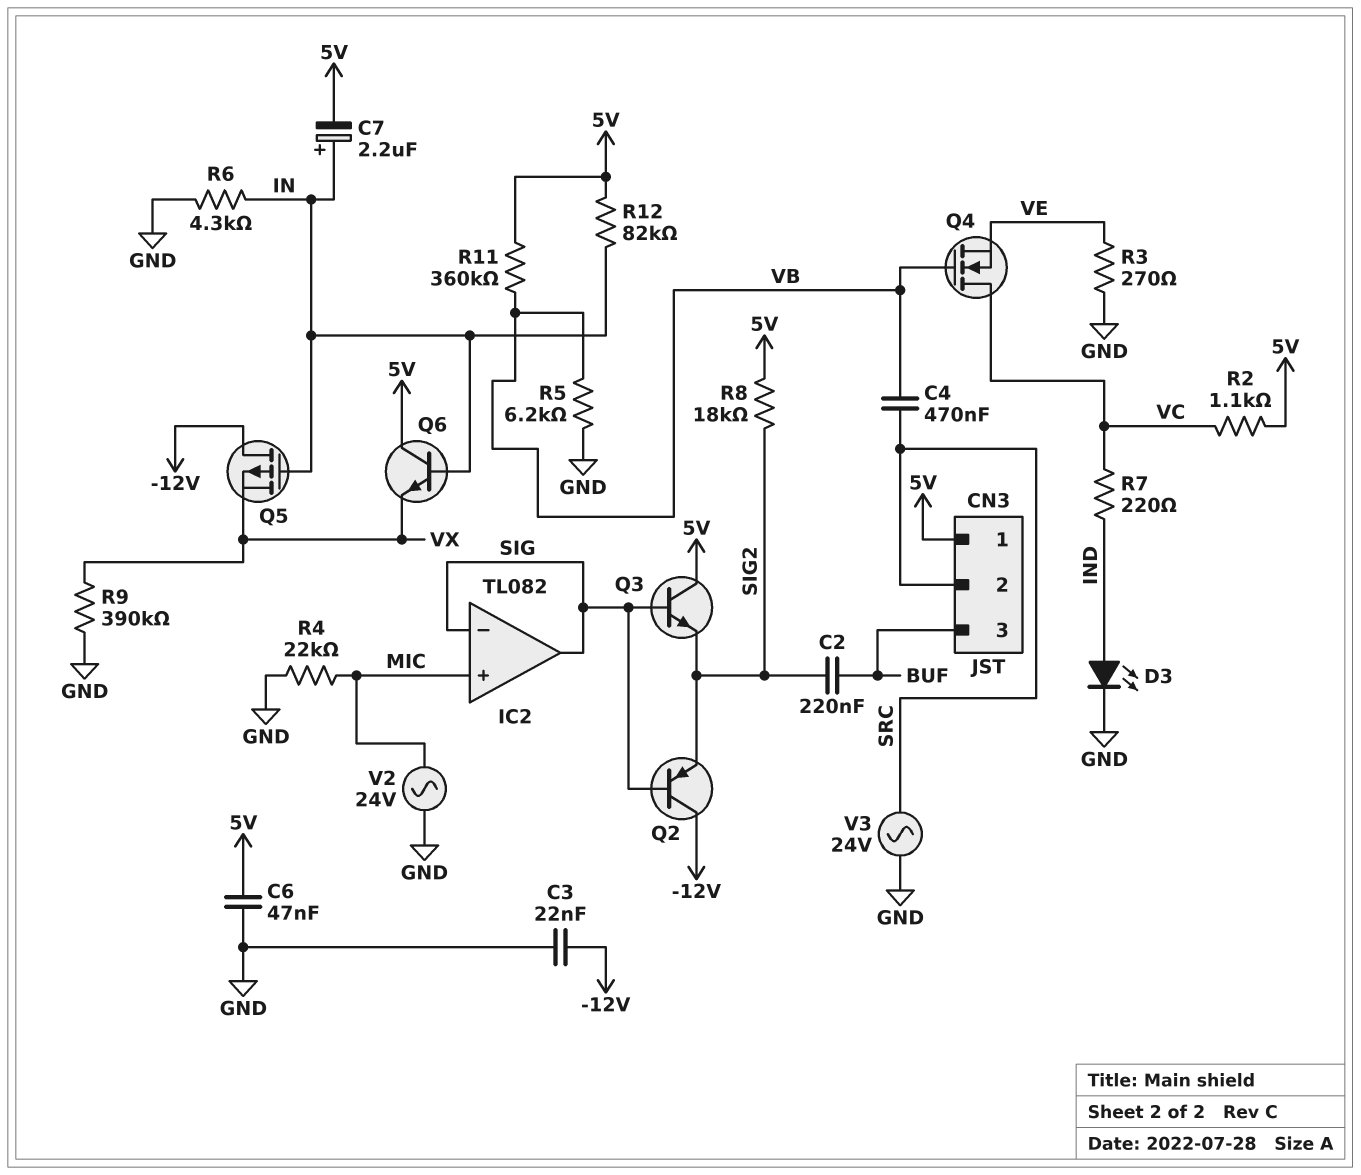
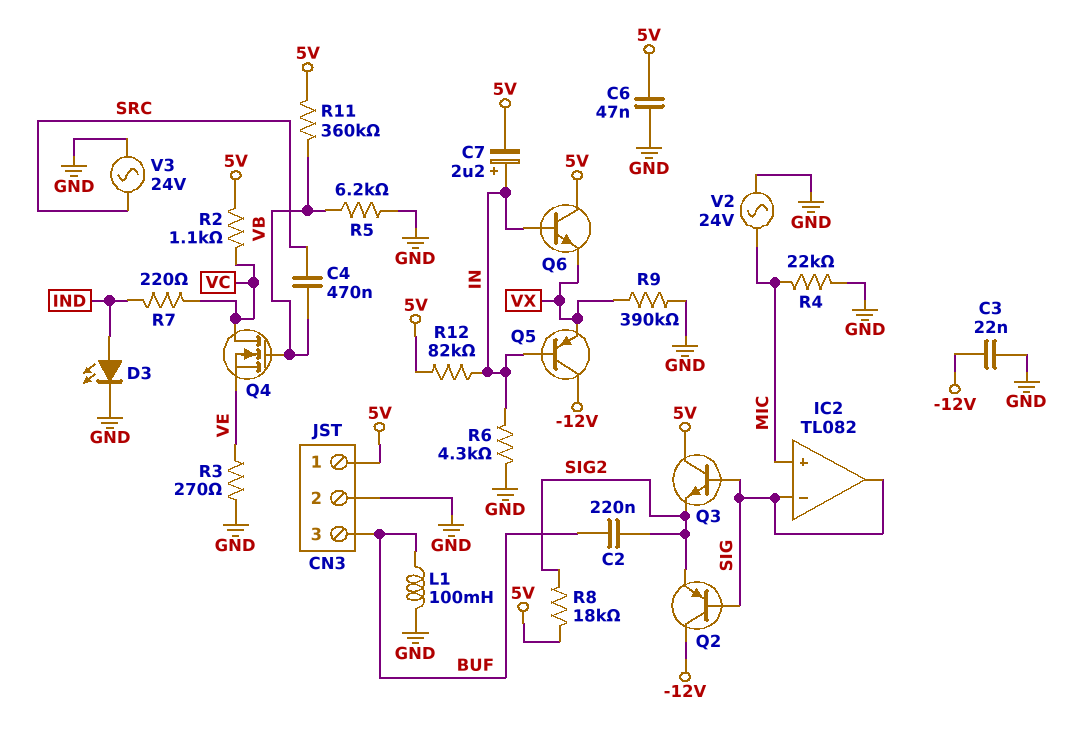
CN3 pin 2: SRC -> GND
L1: none -> 100mH (BUF, GND)
Q5: PMOS (G IN, D -12V, S VX) -> PNP (B IN, C -12V, E VX)

